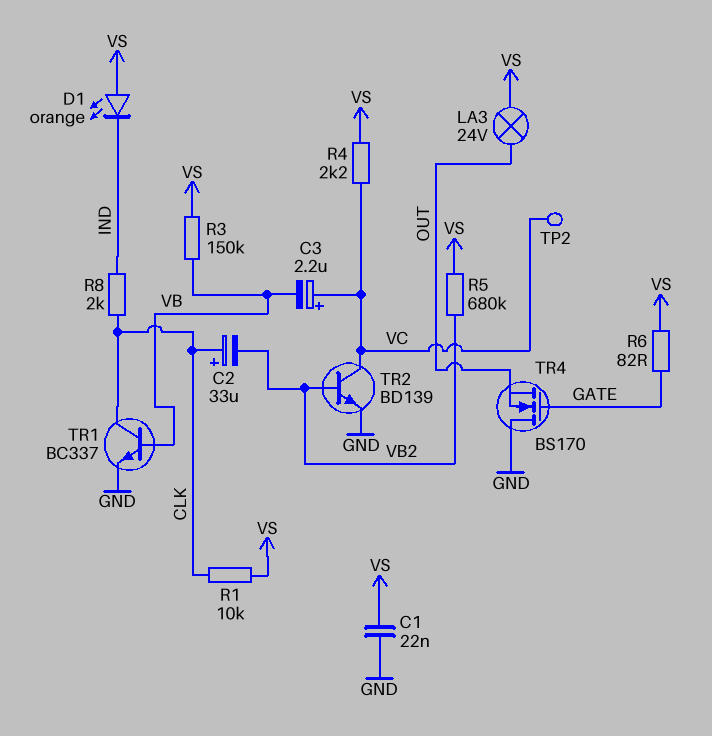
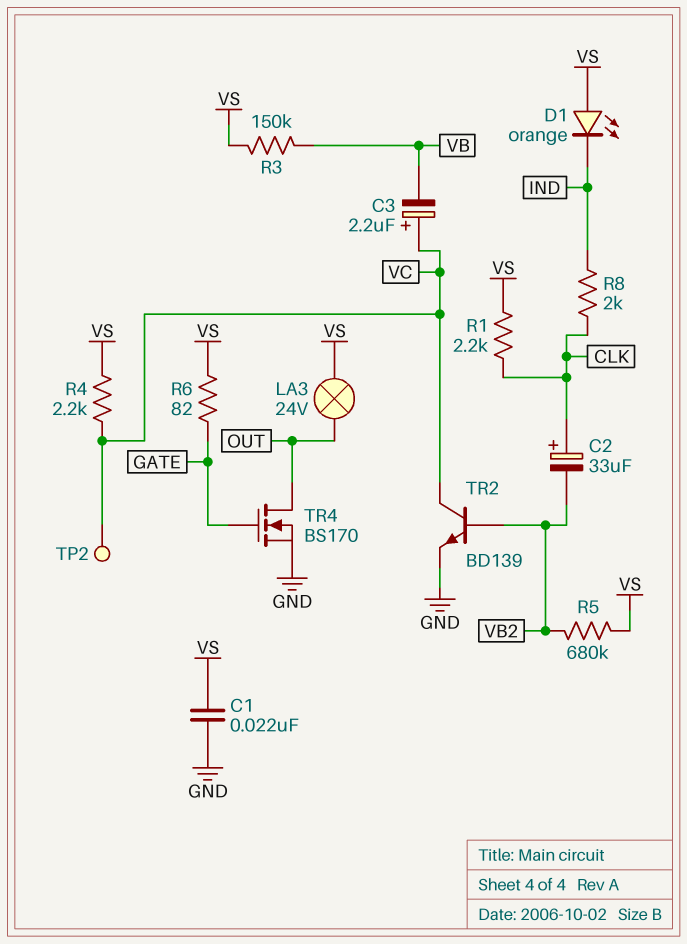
R1: 10k (CLK, VS) -> 2.2k (CLK, VS)
TR1: NPN BC337 (B VB, C CLK, E GND) -> none
TR4: NMOS BS170 (G GATE, D GND, S OUT) -> NMOS BS170 (G GATE, D OUT, S GND)

